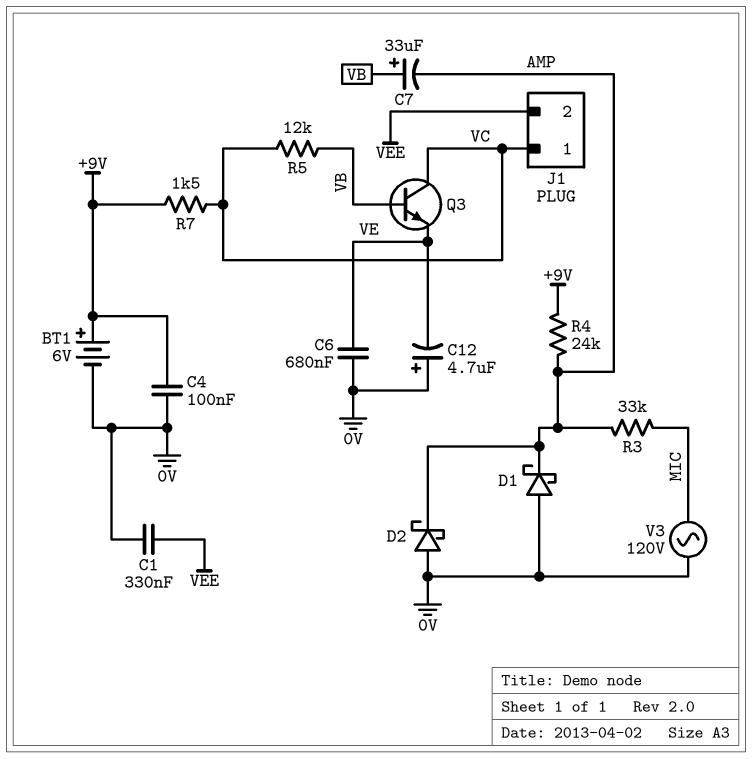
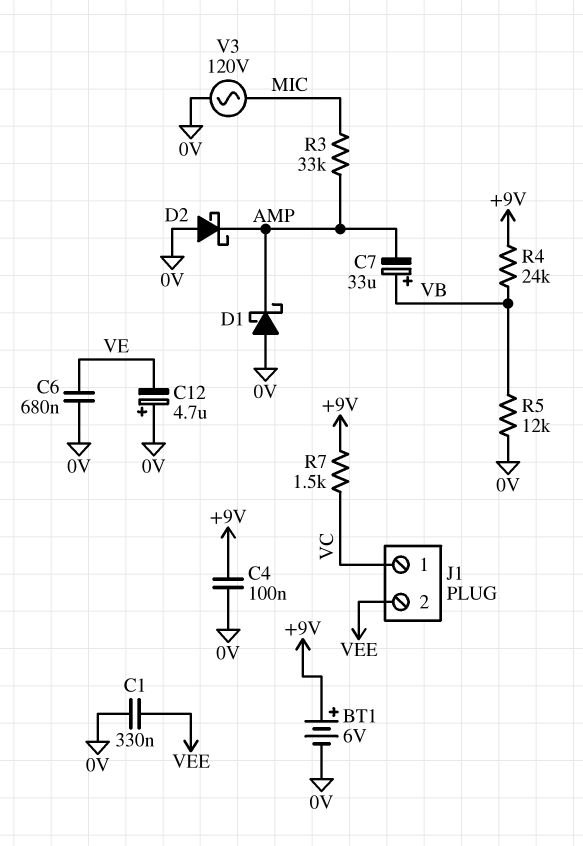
Q3: NPN (B VB, C VC, E VE) -> none
R4: 24k (+9V, AMP) -> 24k (+9V, VB)
R5: 12k (VB, VC) -> 12k (0V, VB)

